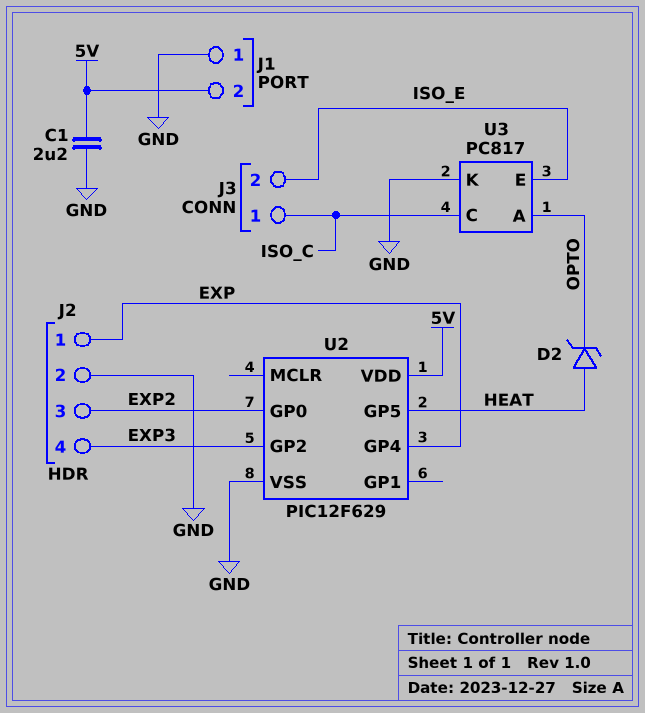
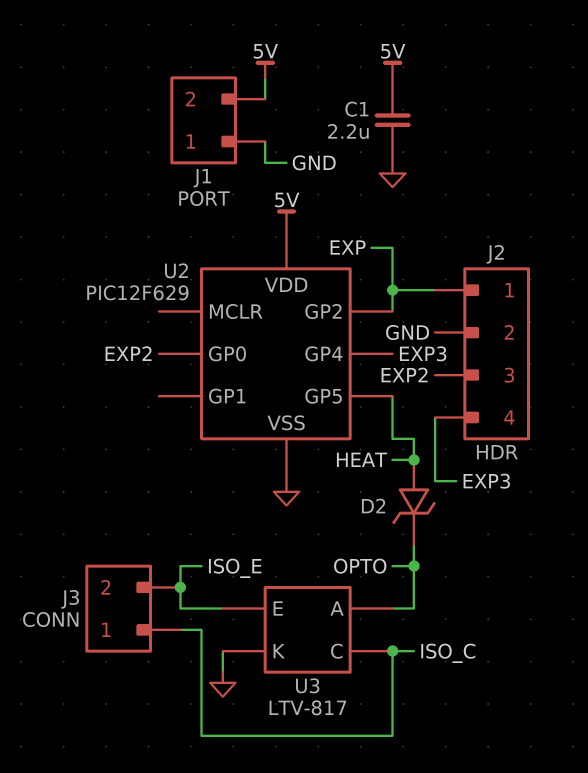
U2 pin GP2: EXP3 -> EXP
U2 pin GP4: EXP -> EXP3
U3: PC817 -> LTV-817

